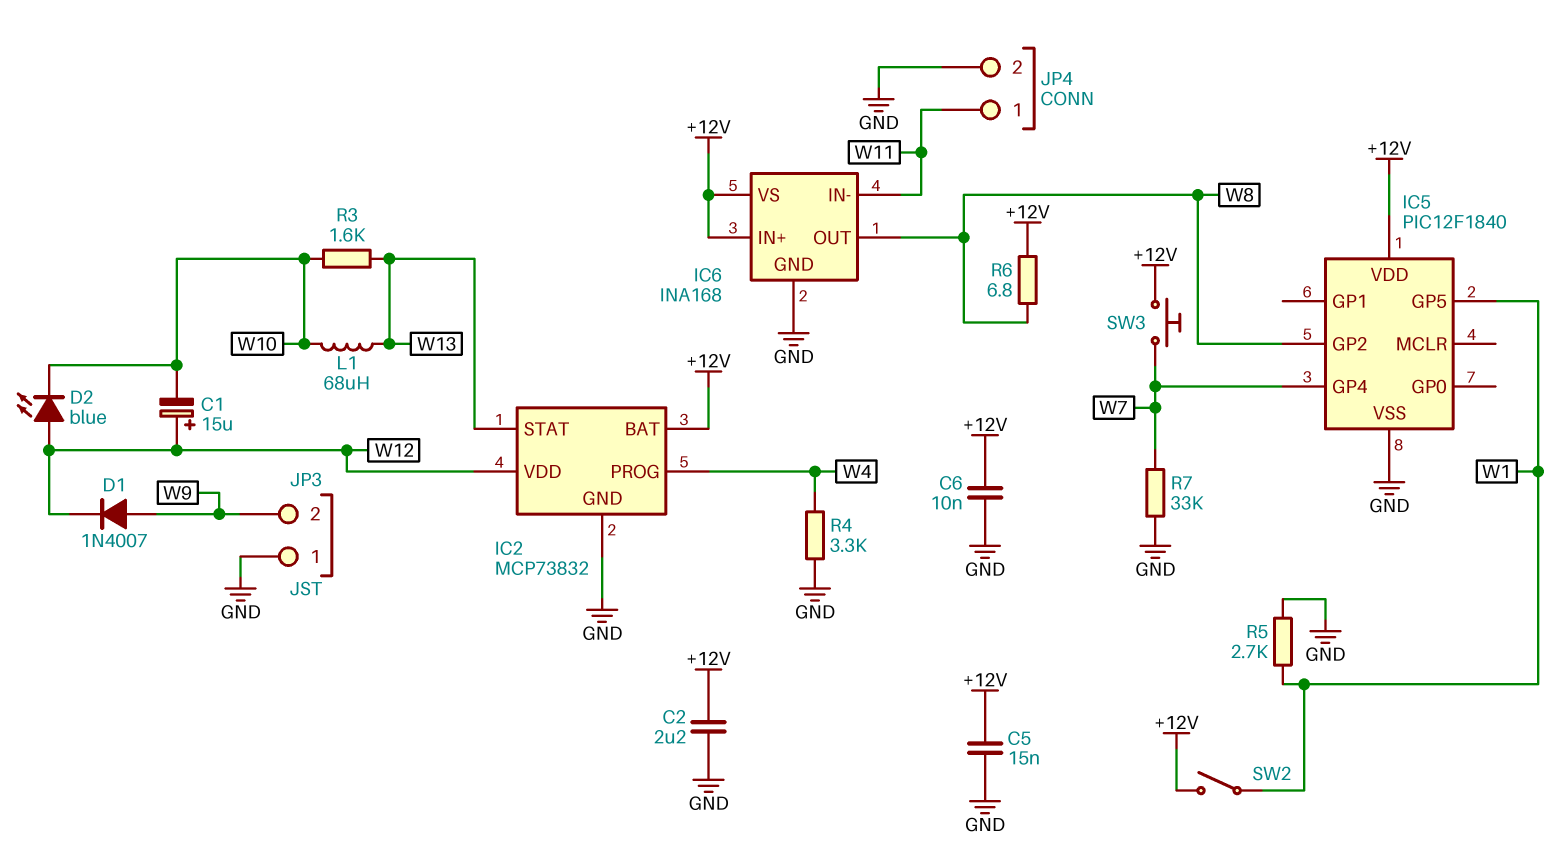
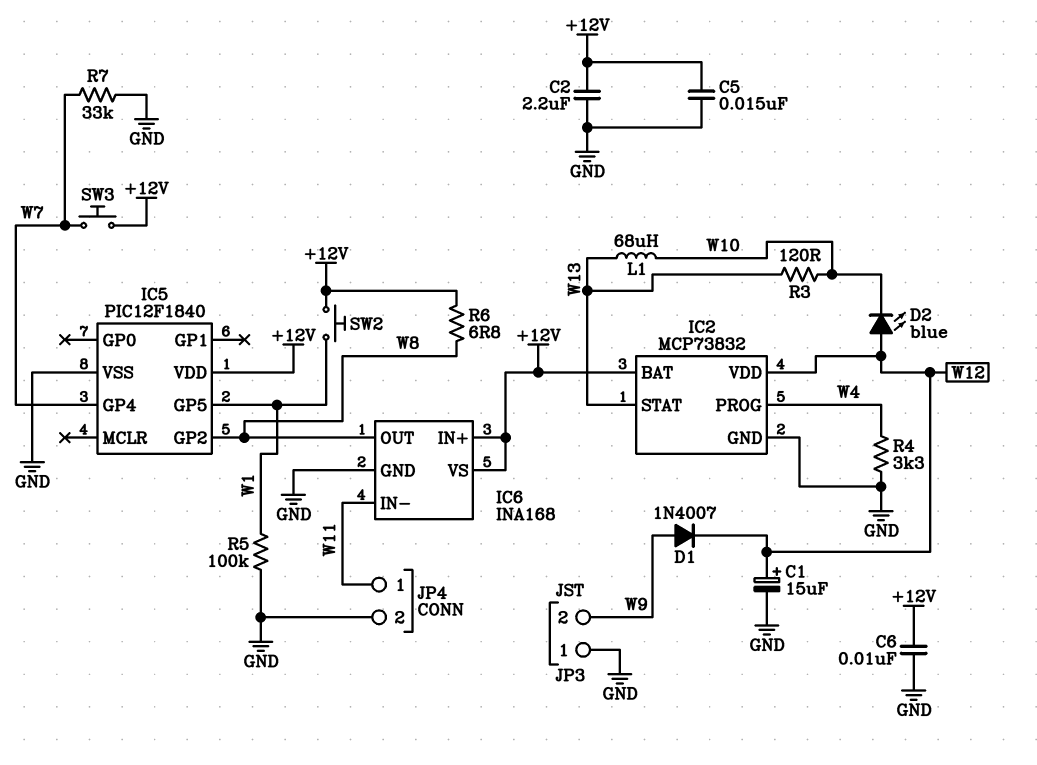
C1: 15uF (plus W12, minus W10) -> 15uF (plus W12, minus GND)
R3: 1.6k (W10, W13) -> 120 (W10, W13)
R5: 2.7k (GND, W1) -> 100k (GND, W1)
SW2: switch (+12V, W1) -> button (+12V, W1)

